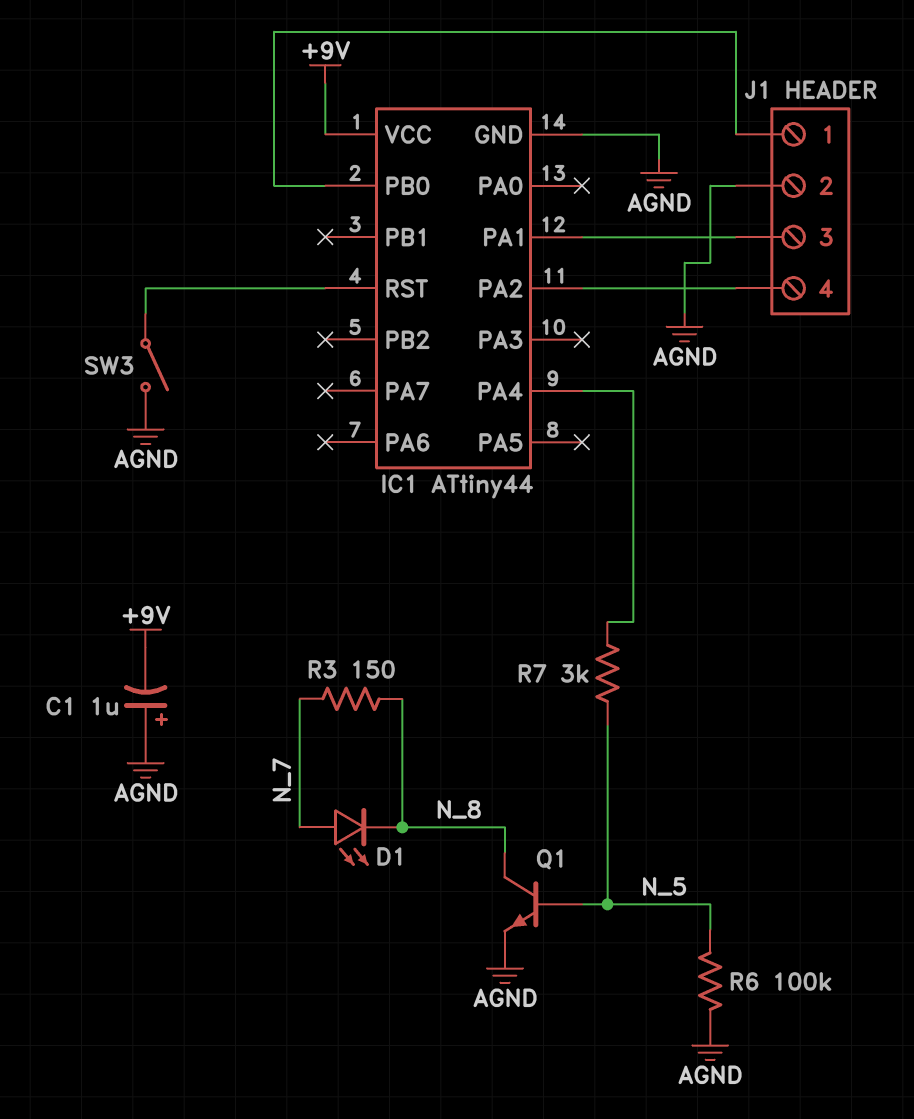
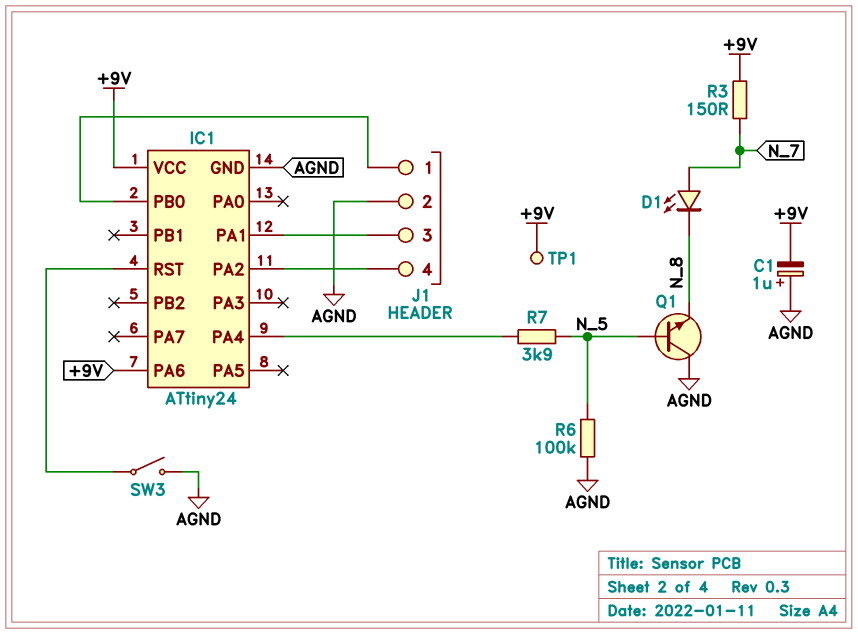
IC1: ATtiny44 -> ATtiny24
IC1 pin PA6: none -> +9V
Q1: NPN (B N_5, C N_8, E AGND) -> NPN (B N_5, C AGND, E N_8)
R3: 150 (N_7, N_8) -> 150 (+9V, N_7)
R7: 3k (IC1/PA4, N_5) -> 3.9k (IC1/PA4, N_5)
TP1: none -> test point (+9V)

